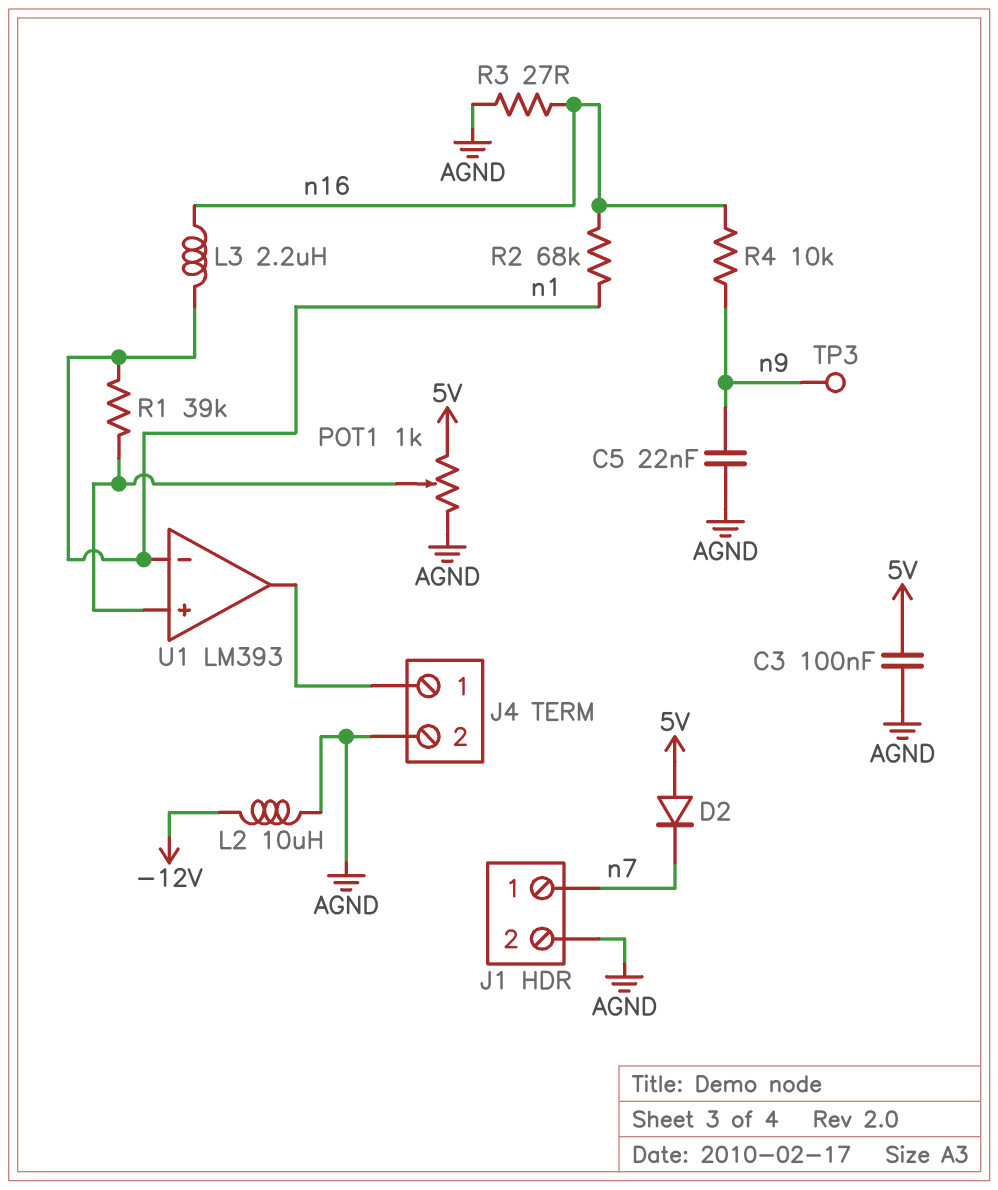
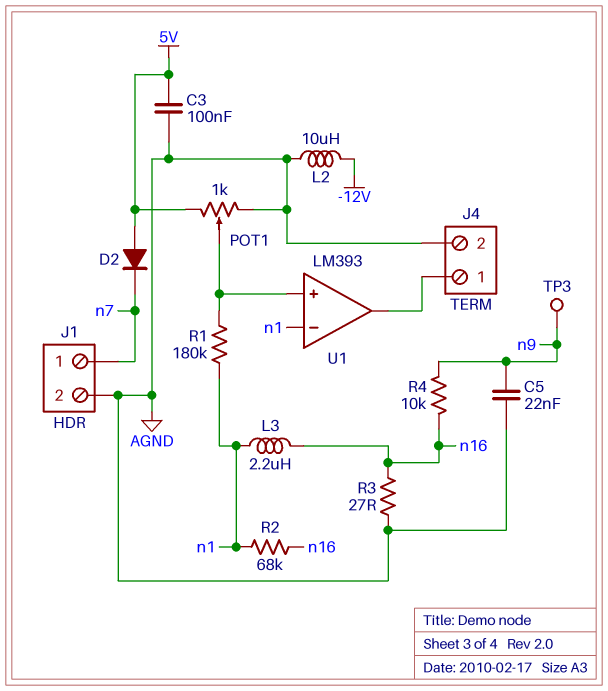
R1: 39k (U1/in+, n1) -> 180k (U1/in+, n1)

